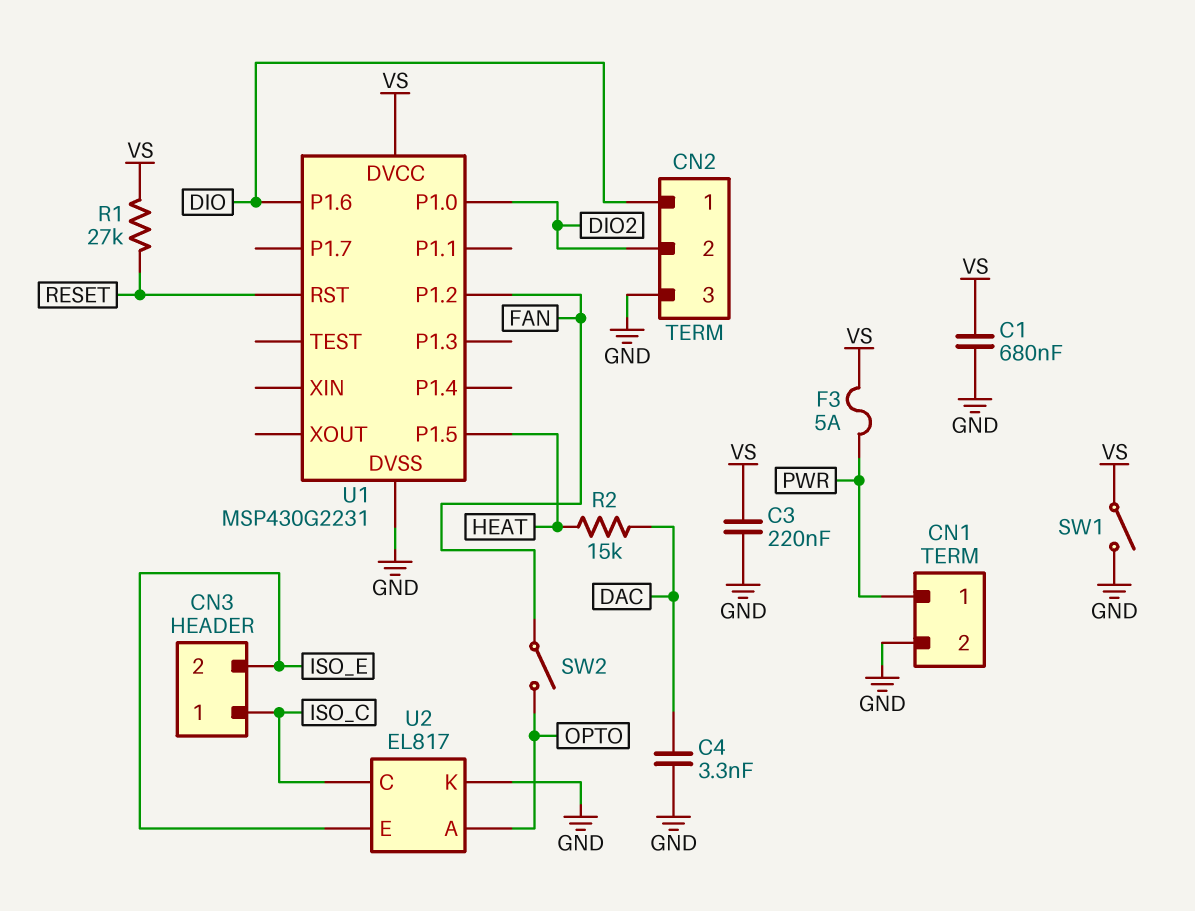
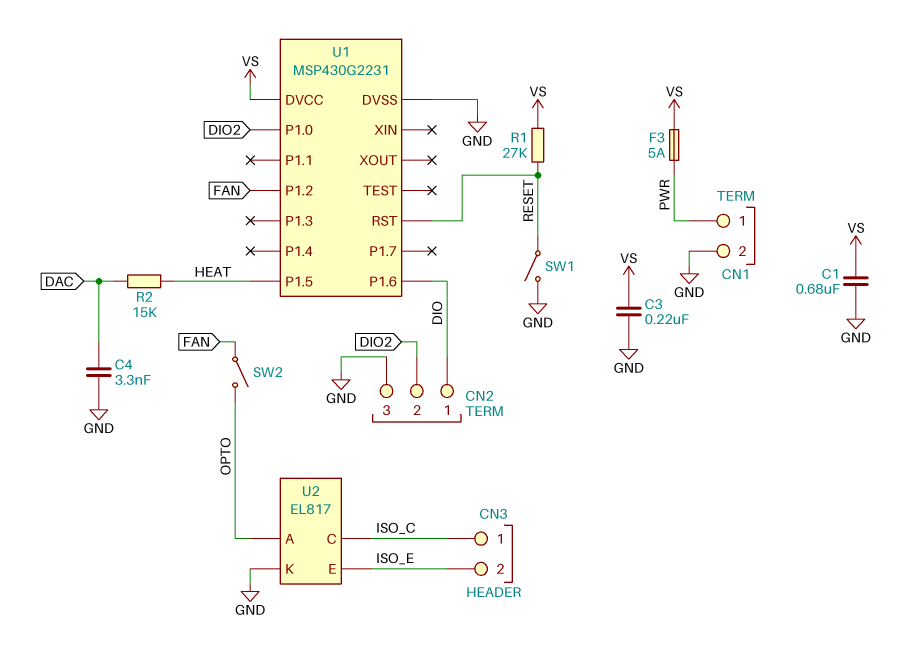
SW1: switch (GND, VS) -> switch (GND, RESET)

